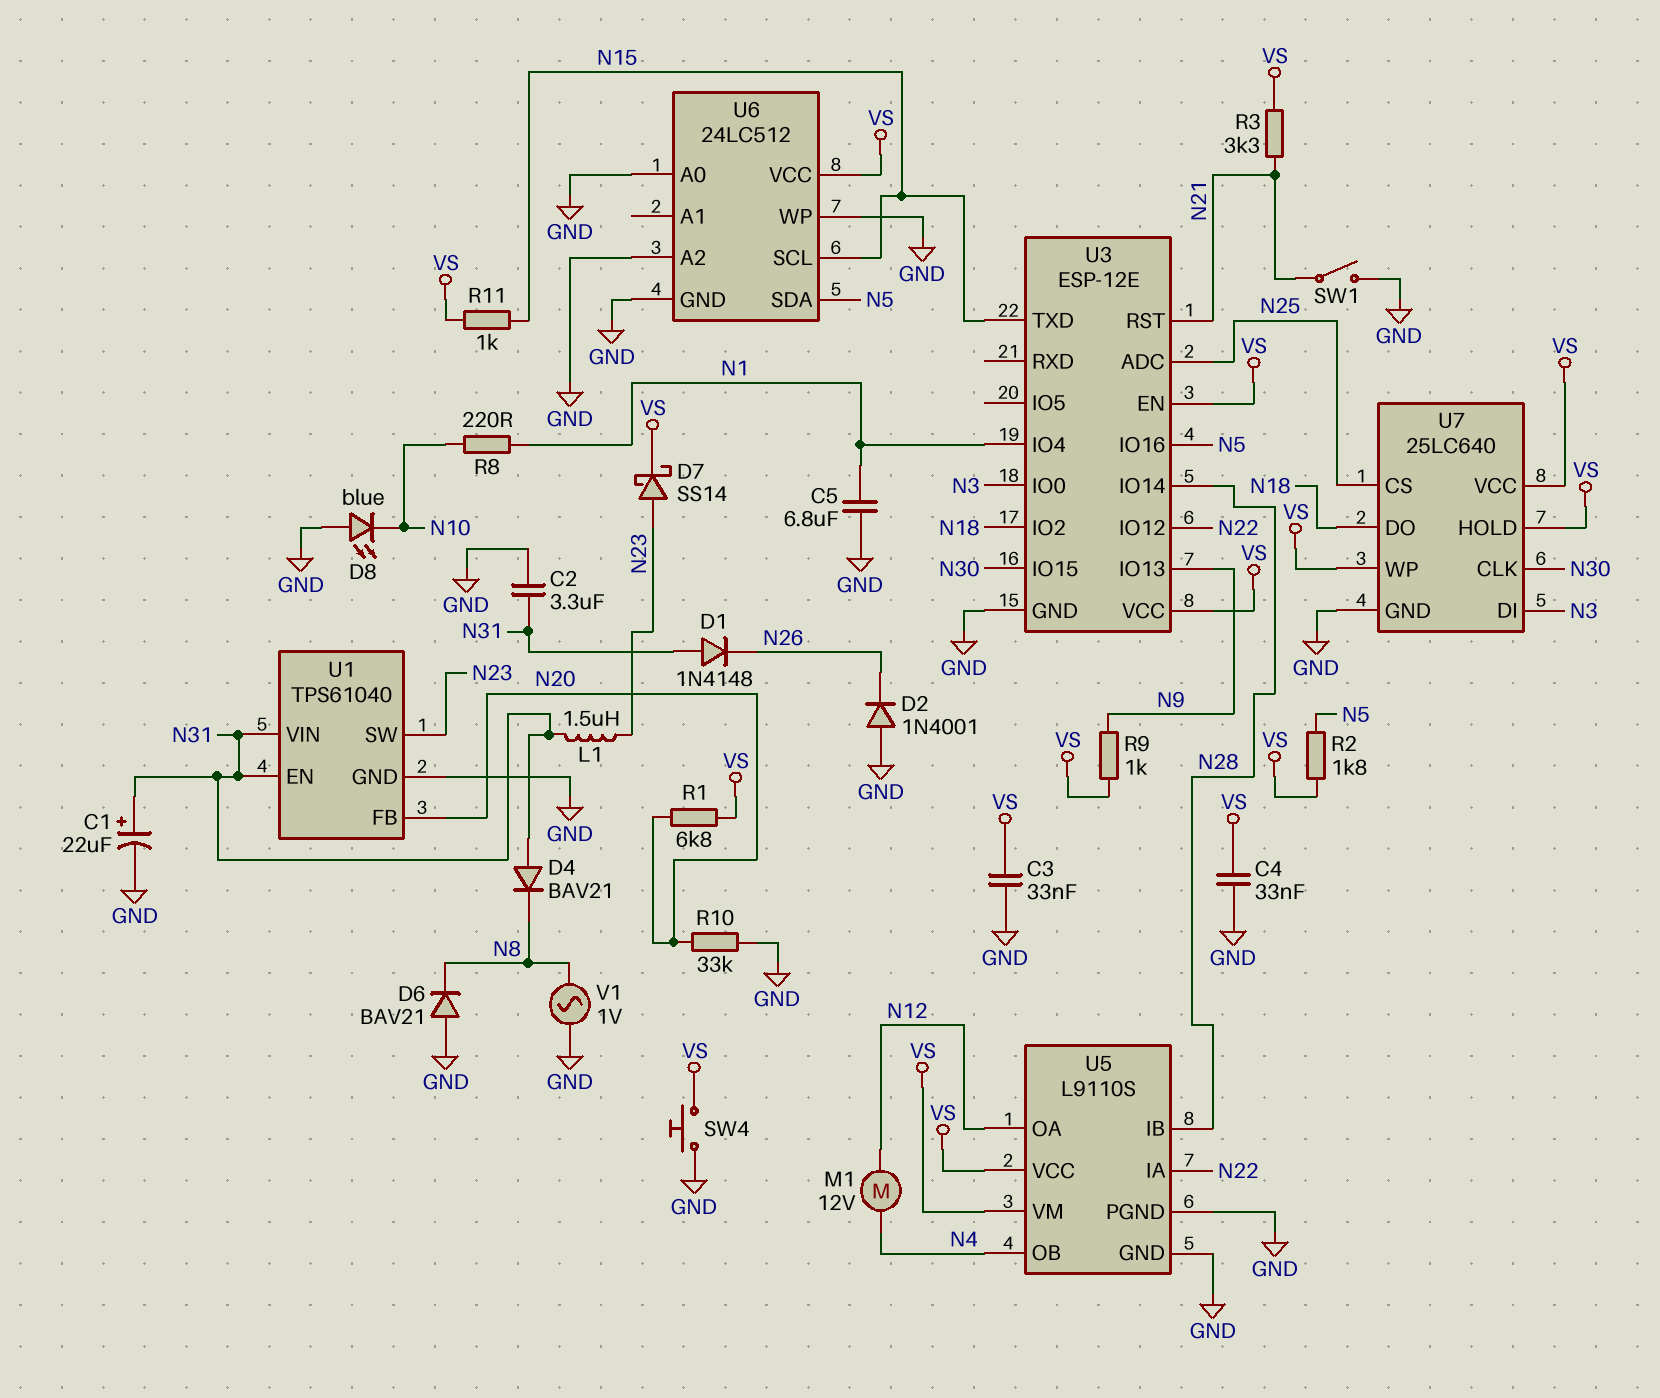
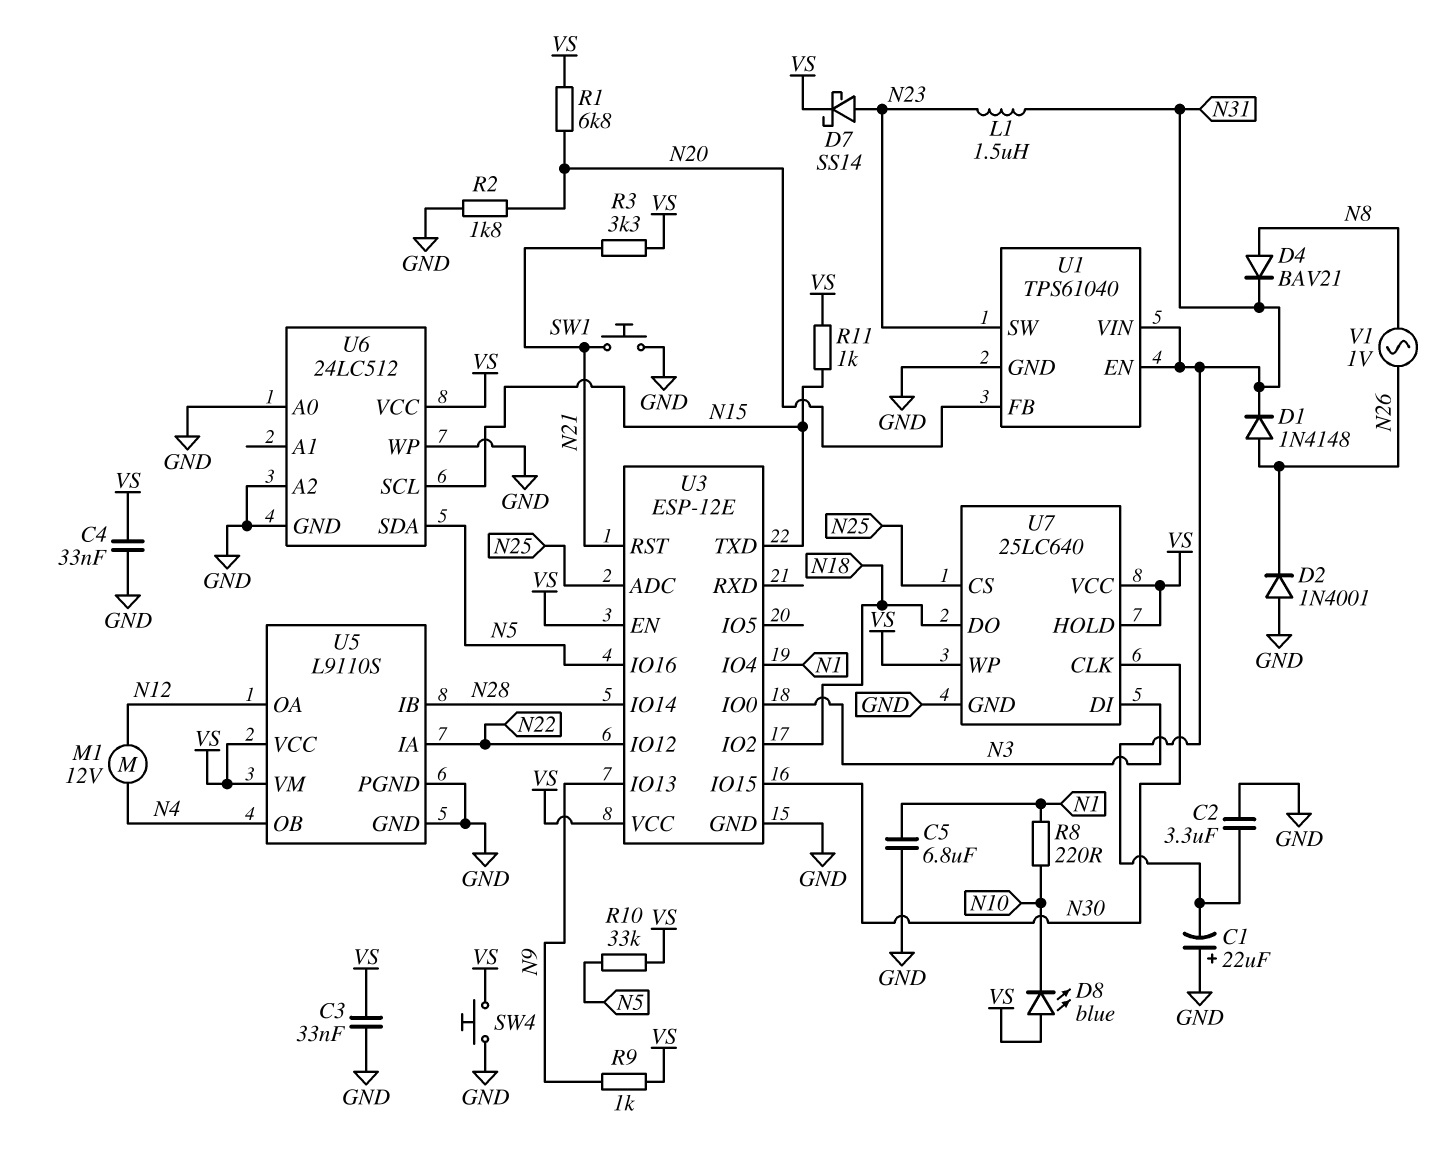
C1: 22uF (plus N31, minus GND) -> 22uF (plus GND, minus N31)
D1: diode 1N4148 (A N31, K N26) -> diode 1N4148 (A N26, K N31)
D4: diode BAV21 (A N31, K N8) -> diode BAV21 (A N8, K N31)
D6: diode BAV21 (A GND, K N8) -> none
D8: LED blue (A GND, K N10) -> LED blue (A VS, K N10)
R2: 1.8k (N5, VS) -> 1.8k (GND, N20)
R10: 33k (GND, N20) -> 33k (N5, VS)
SW1: switch (GND, N21) -> button (GND, N21)
V1: AC 1V (GND, N8) -> AC 1V (N8, N26)

